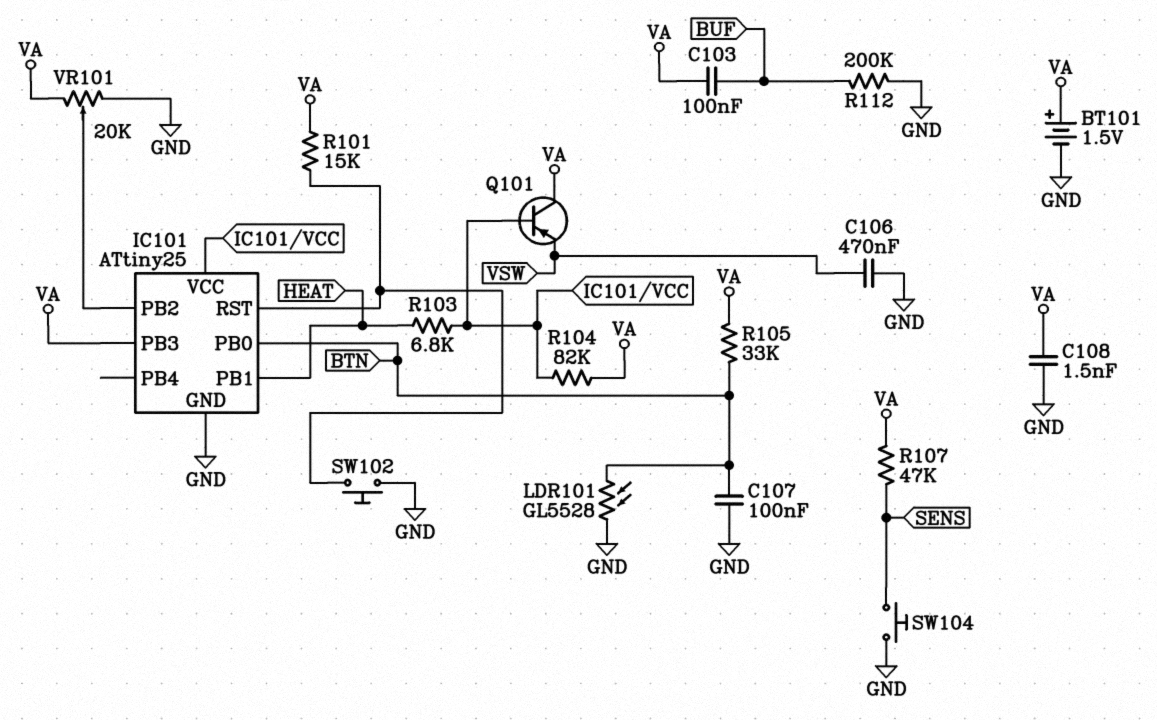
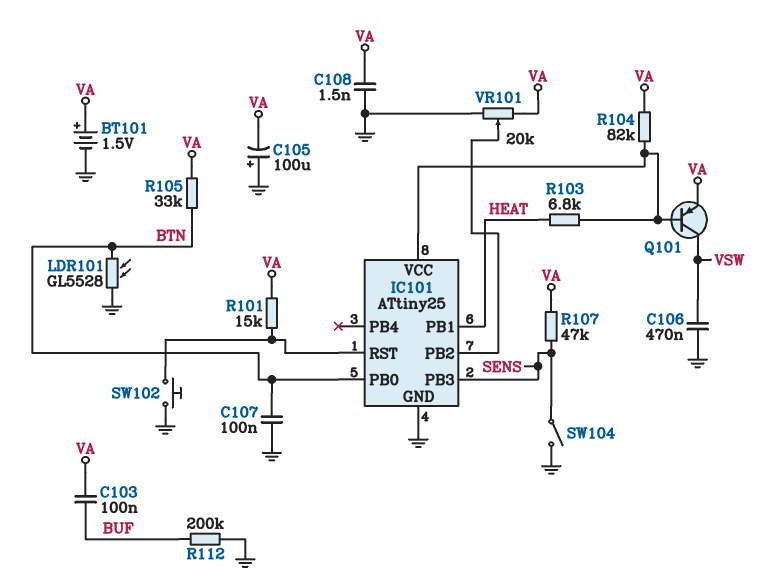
C105: none -> 100uF (plus GND, minus VA)
IC101 pin PB3: VA -> SENS
Q101: PNP (B IC101/VCC, C VA, E VSW) -> PNP (B IC101/VCC, C VSW, E VA)
SW104: button (GND, SENS) -> switch (GND, SENS)

